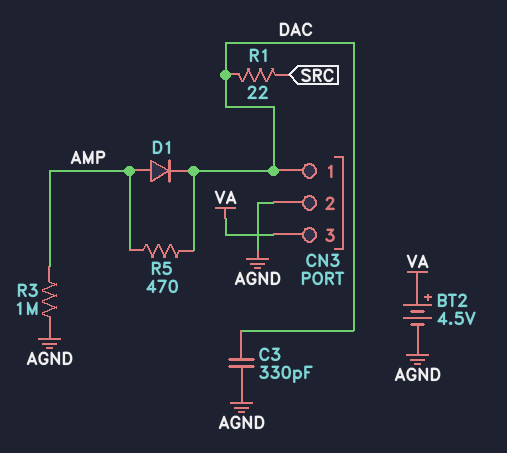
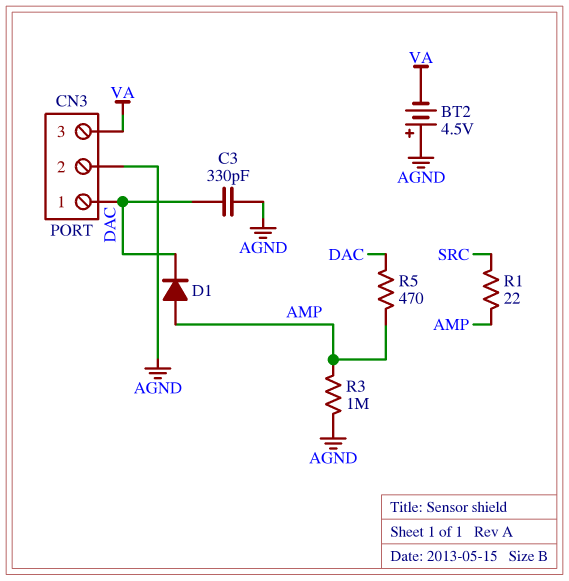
BT2: 4.5V (plus VA, minus AGND) -> 4.5V (plus AGND, minus VA)
R1: 22 (DAC, SRC) -> 22 (AMP, SRC)

